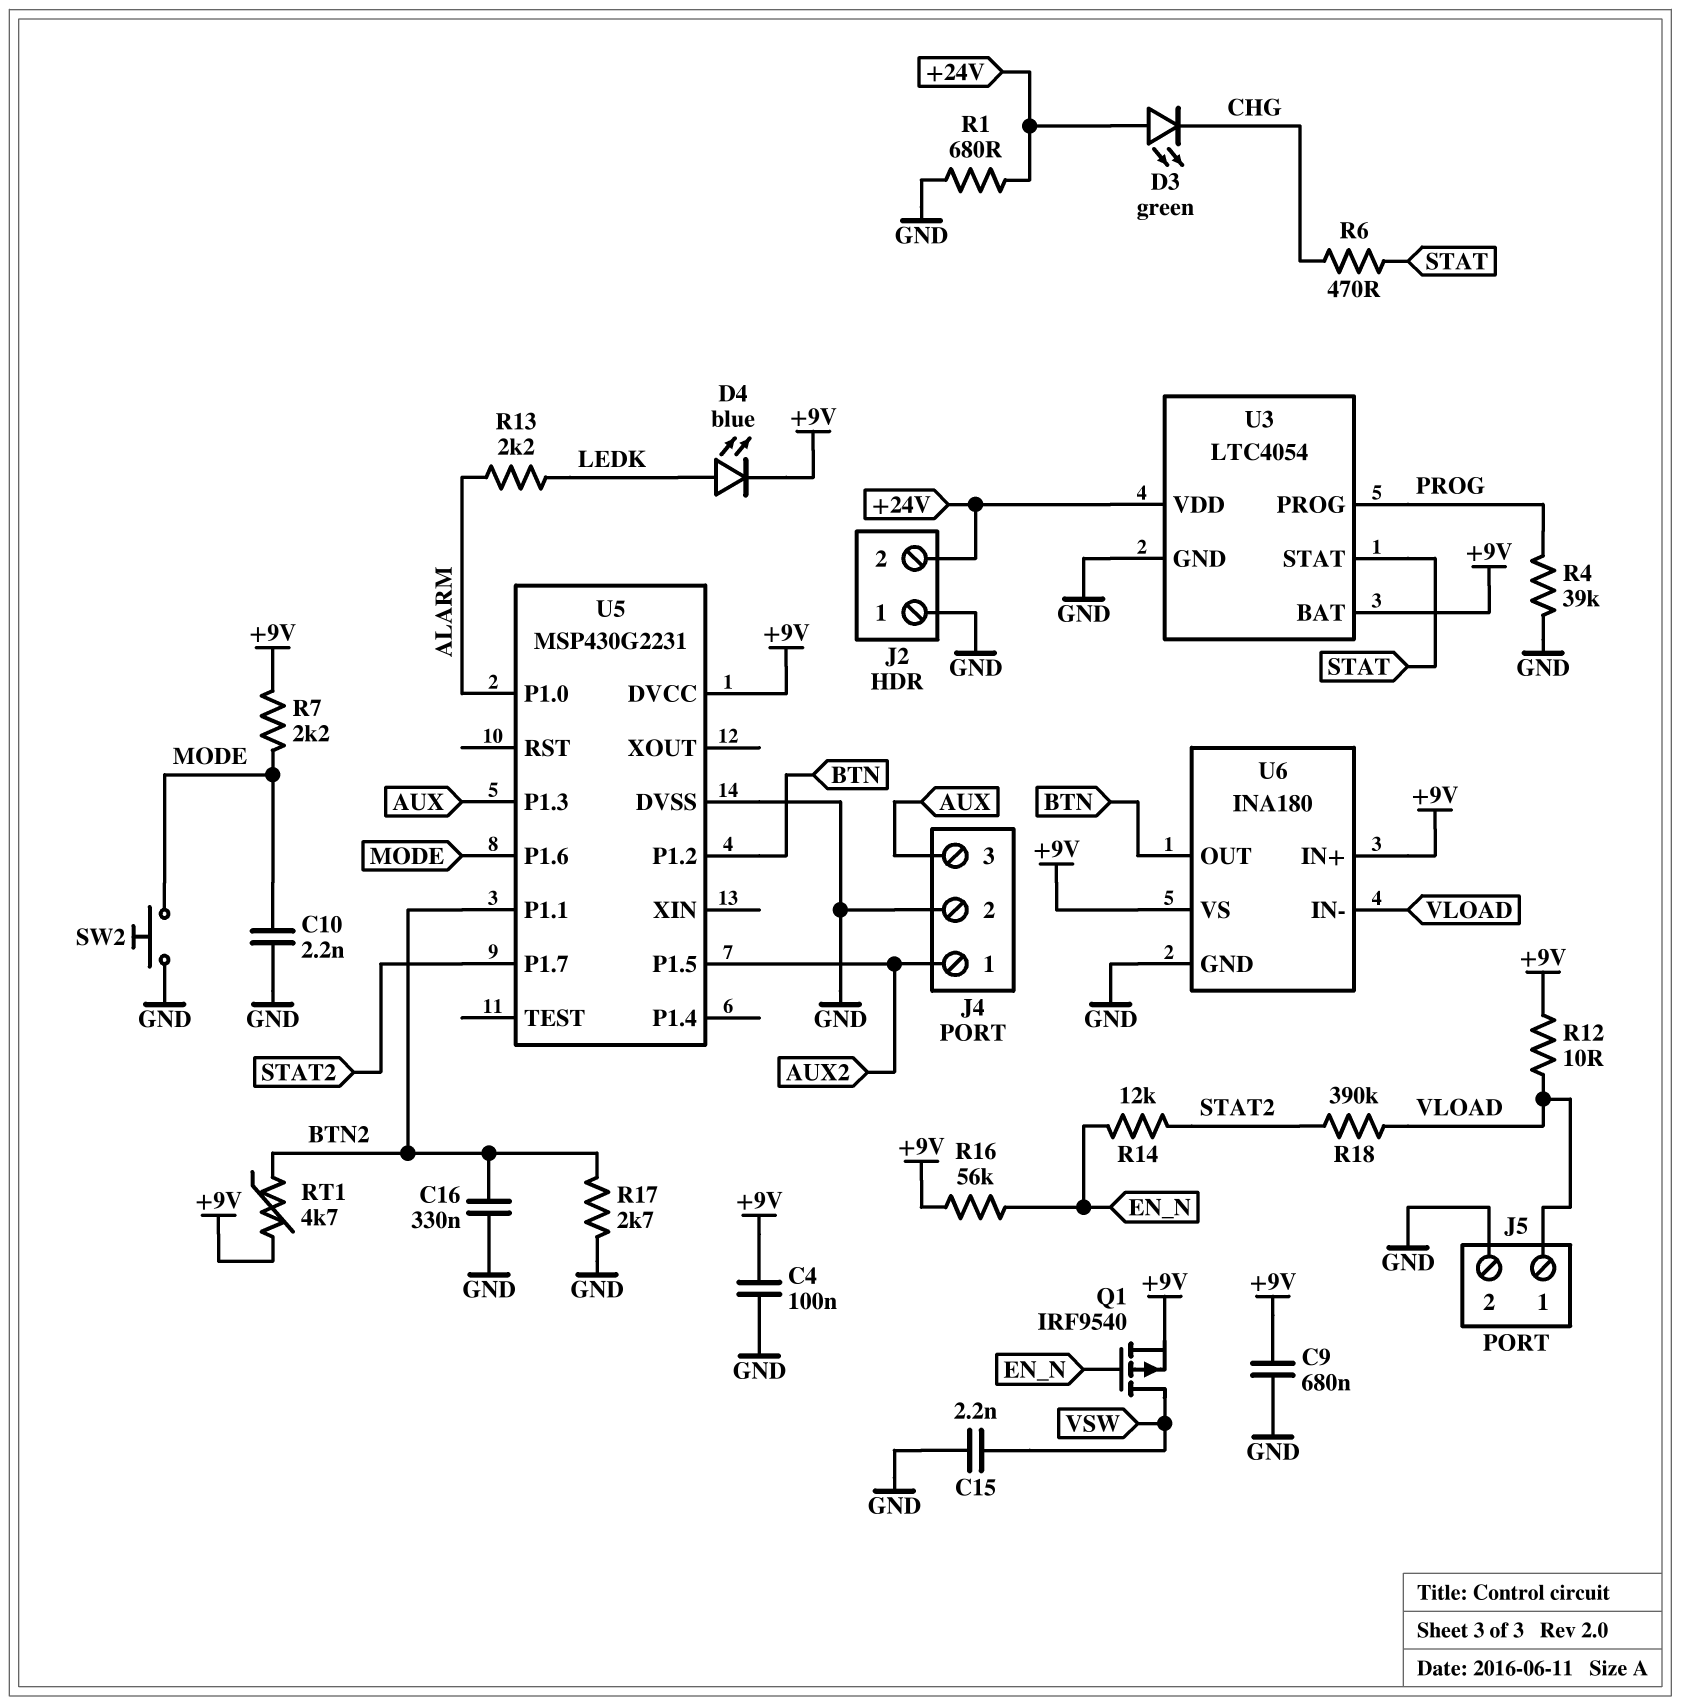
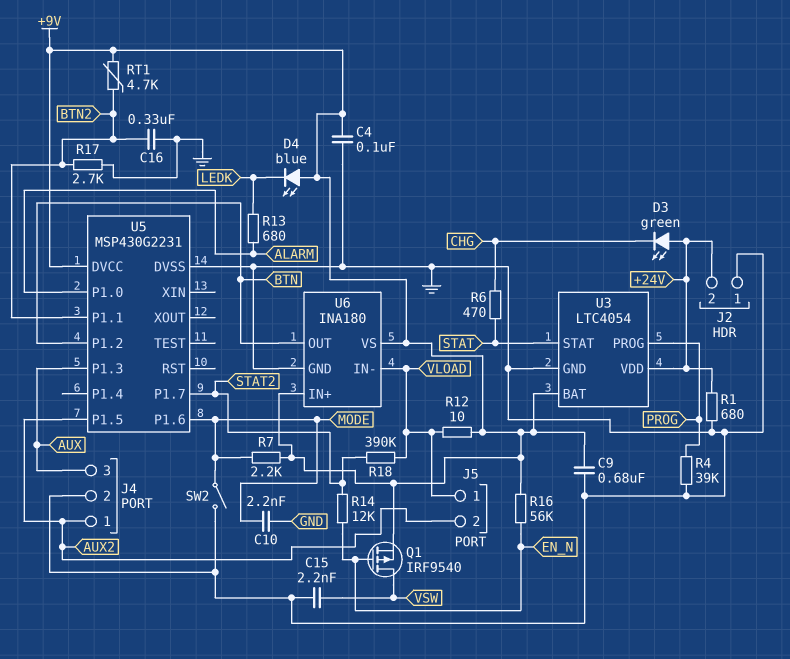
D4: LED blue (A LEDK, K +9V) -> LED blue (A +9V, K LEDK)
J5 pin 2: GND -> AUX2
R13: 2.2k (ALARM, LEDK) -> 680 (ALARM, LEDK)
SW2: button (GND, MODE) -> switch (GND, MODE)

